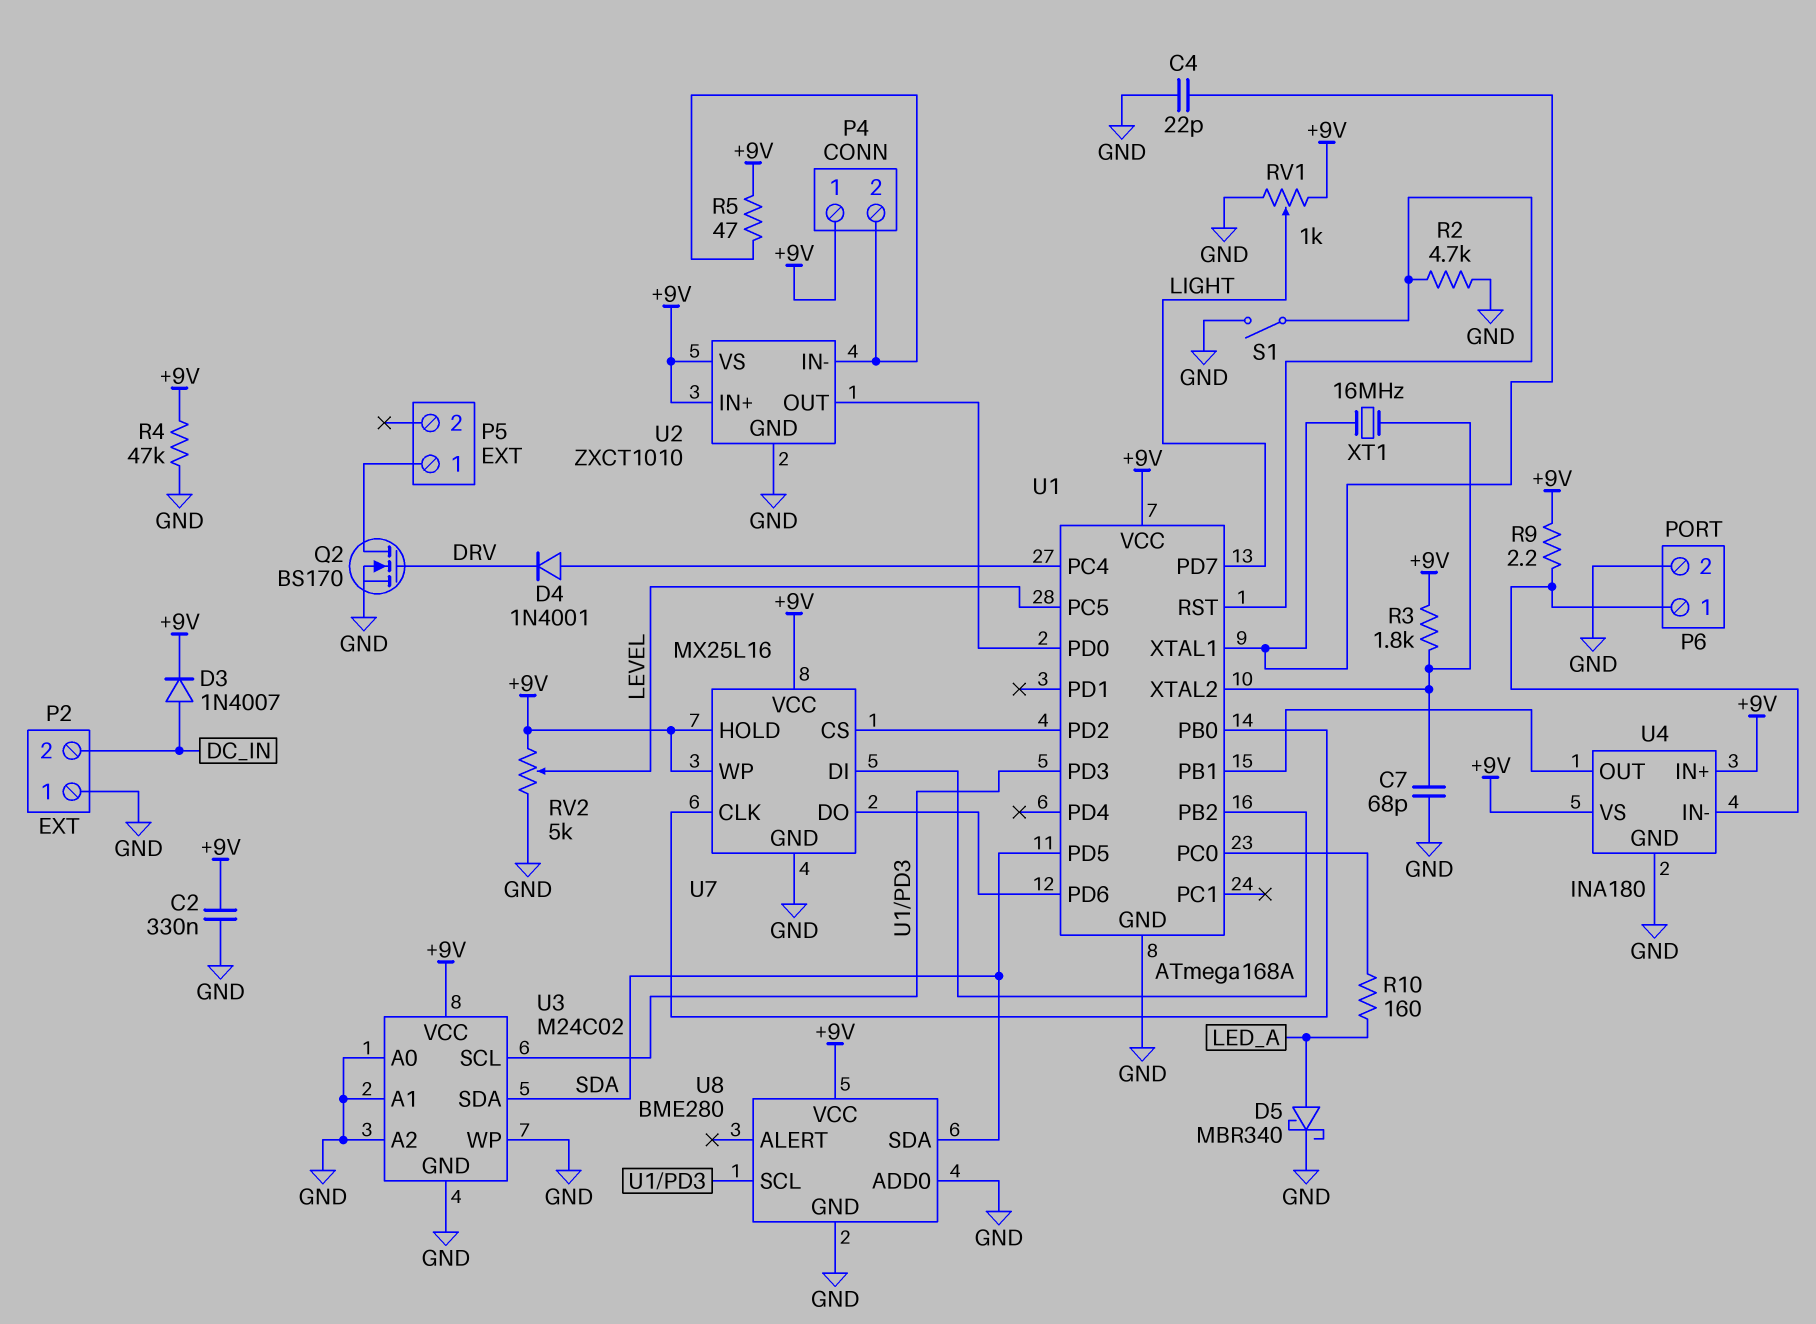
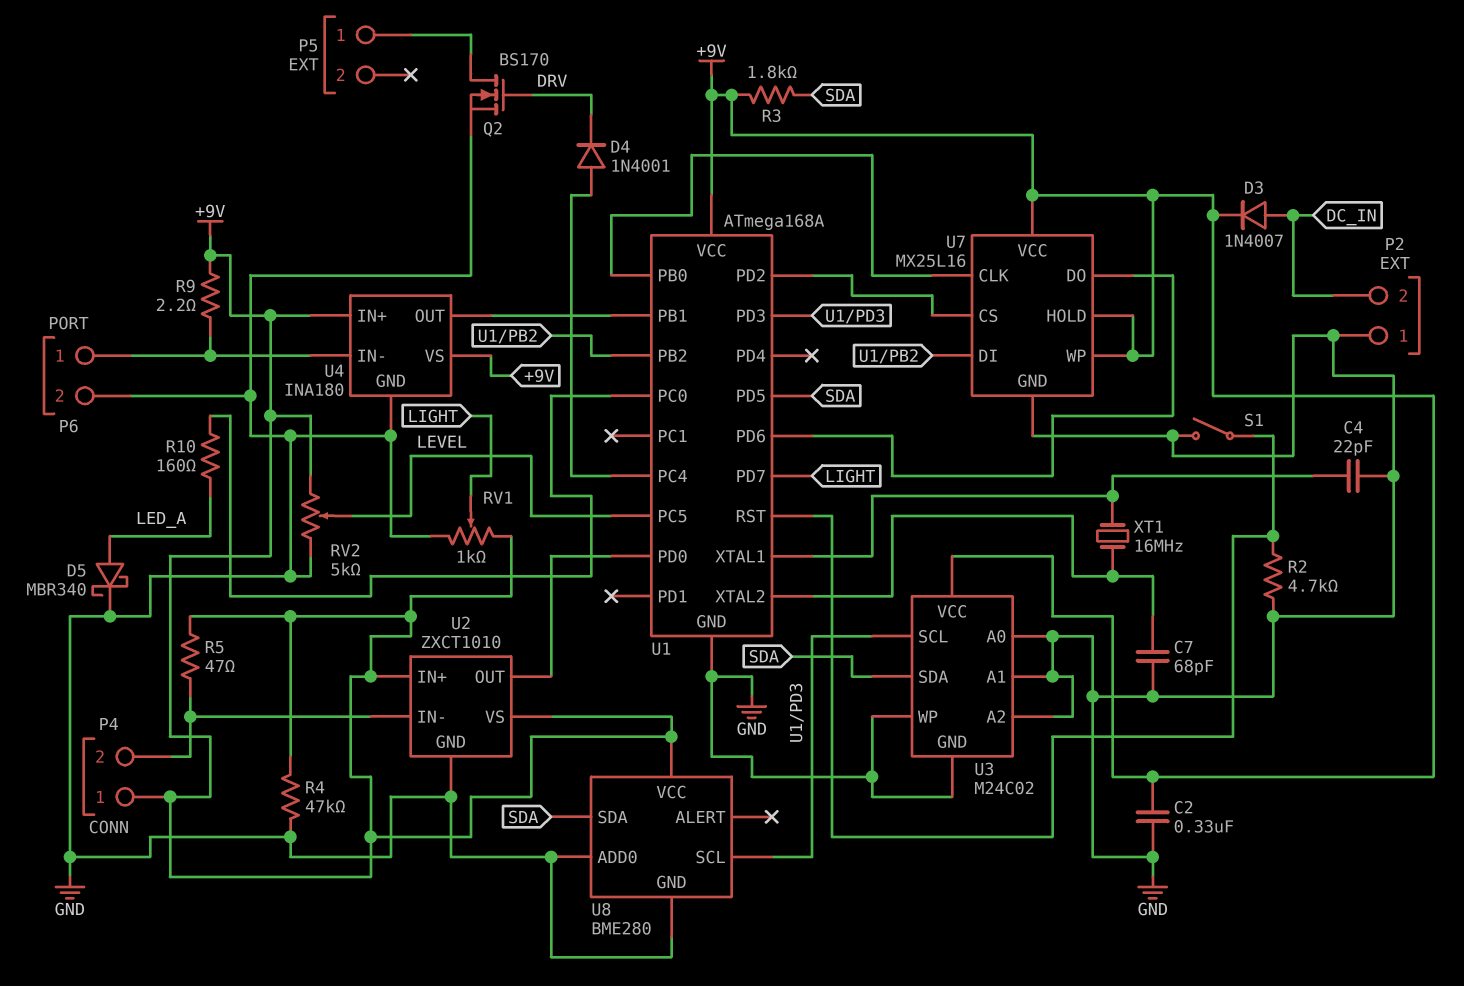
R3: 1.8k (+9V, U1/XTAL2) -> 1.8k (+9V, SDA)

